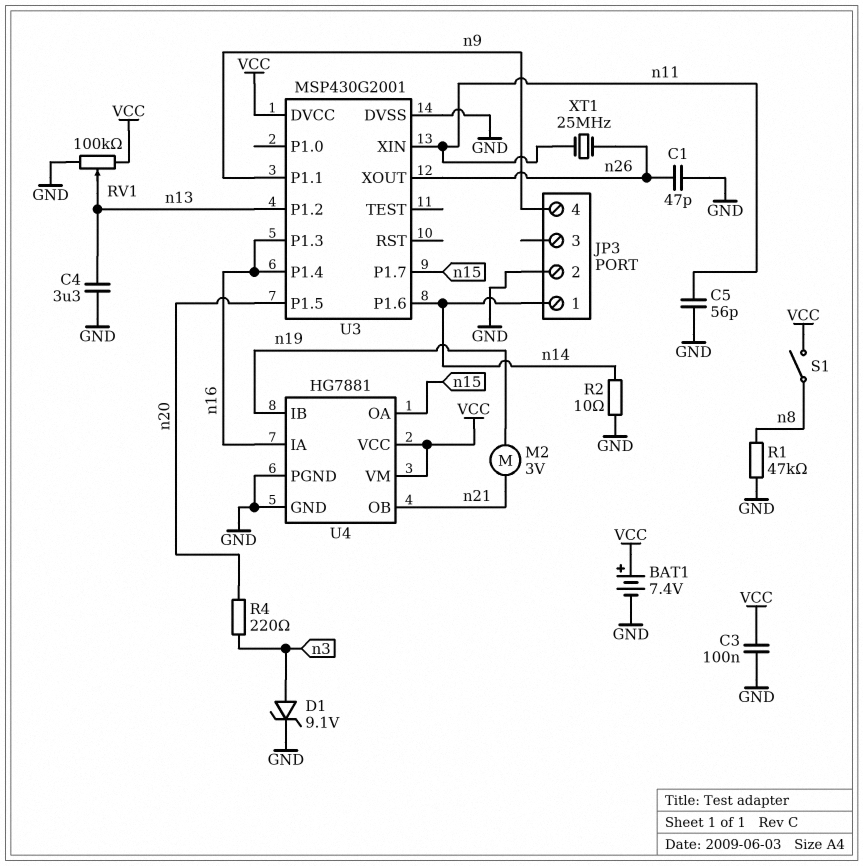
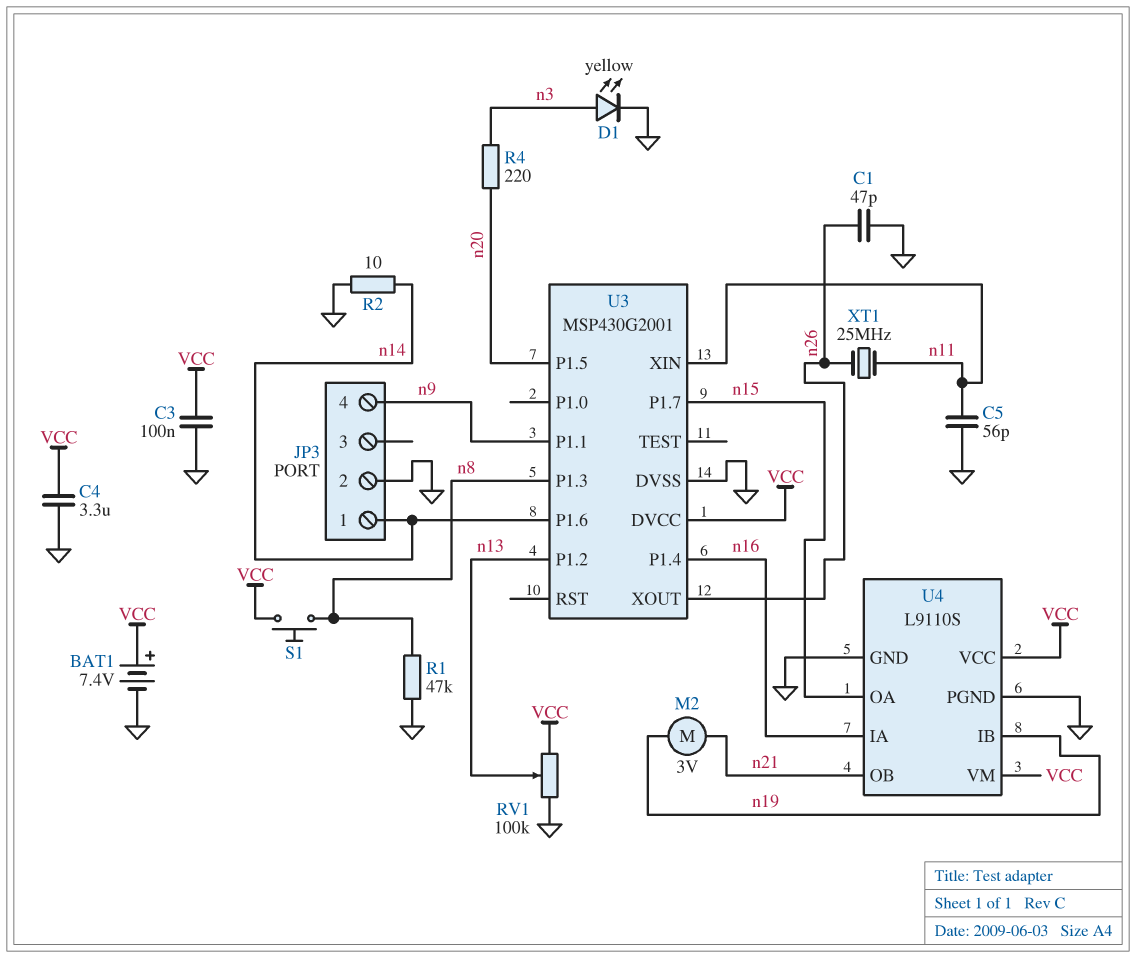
C4: 3.3uF (GND, n13) -> 3.3uF (GND, VCC)
D1: zener 9.1V (A n3, K GND) -> LED yellow (A n3, K GND)
S1: switch (VCC, n8) -> button (VCC, n8)
U3 pin P1.3: n16 -> n8
U4: HG7881 -> L9110S

